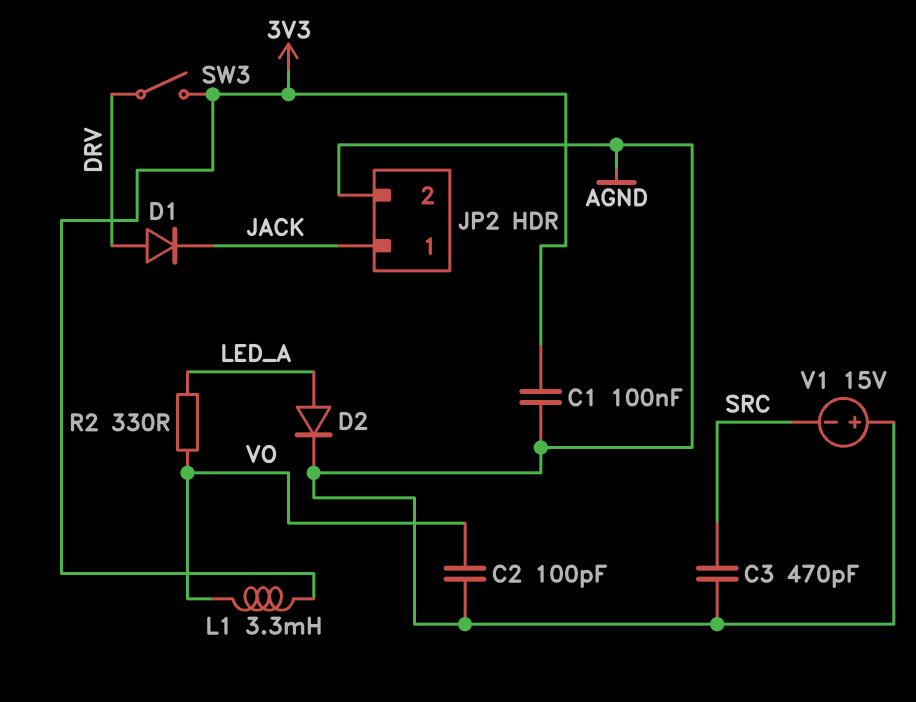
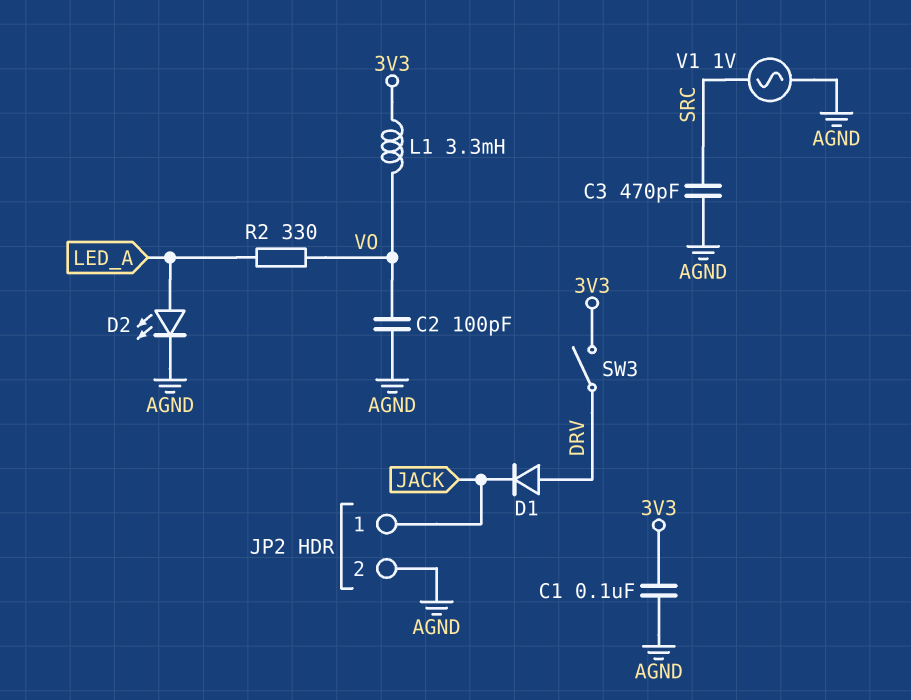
D2: diode (A LED_A, K AGND) -> LED (A LED_A, K AGND)
V1: 15V (plus AGND, minus SRC) -> AC 1V (AGND, SRC)

